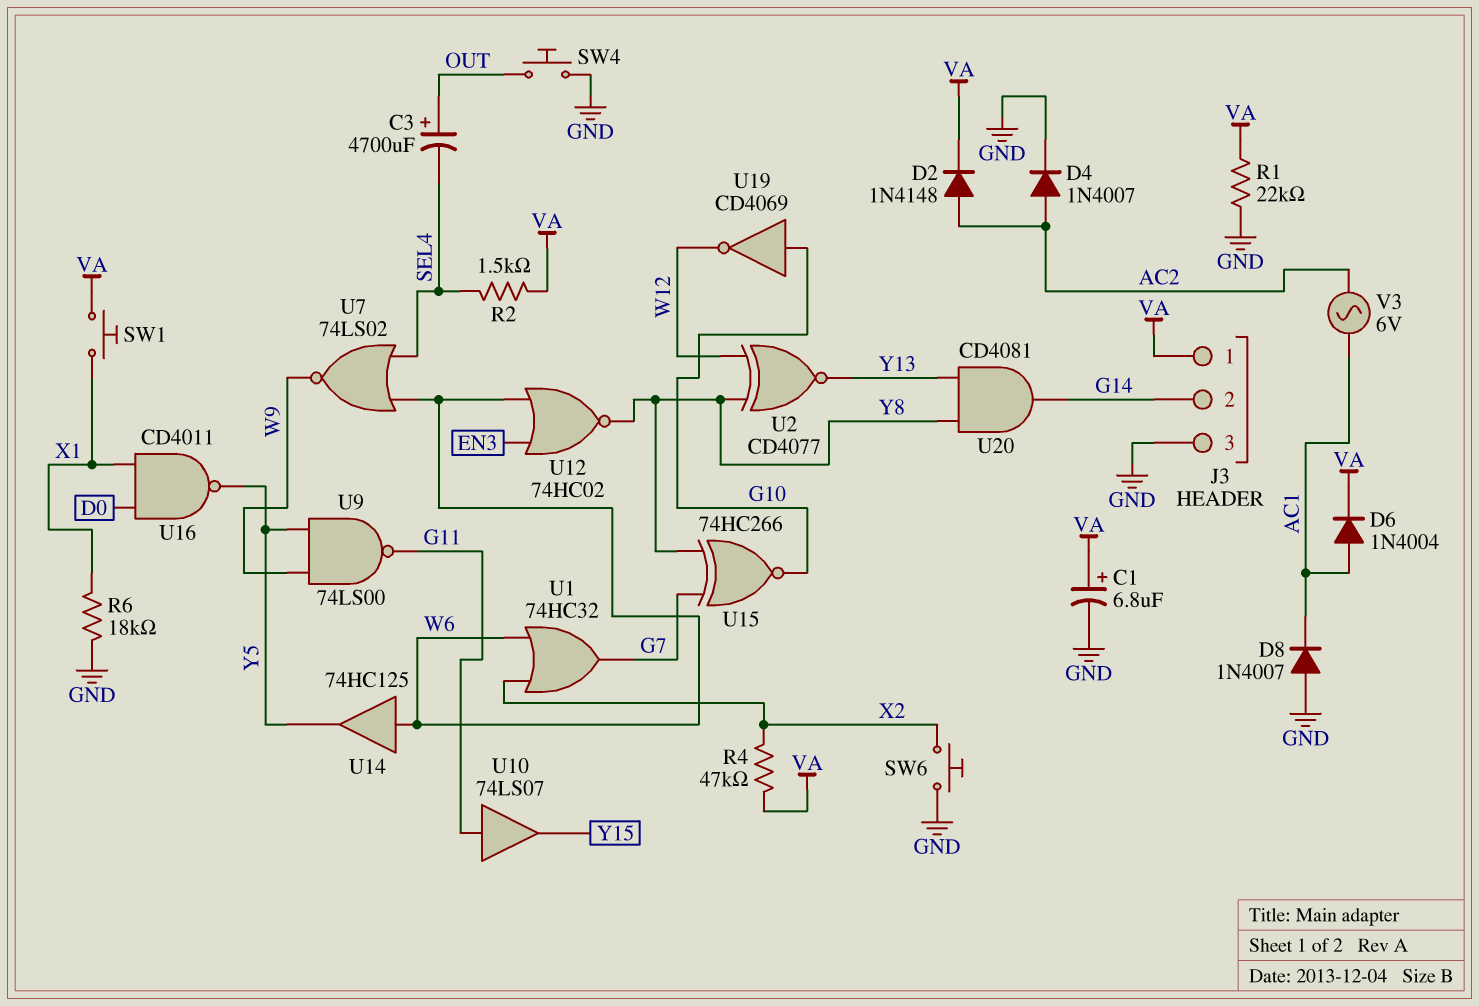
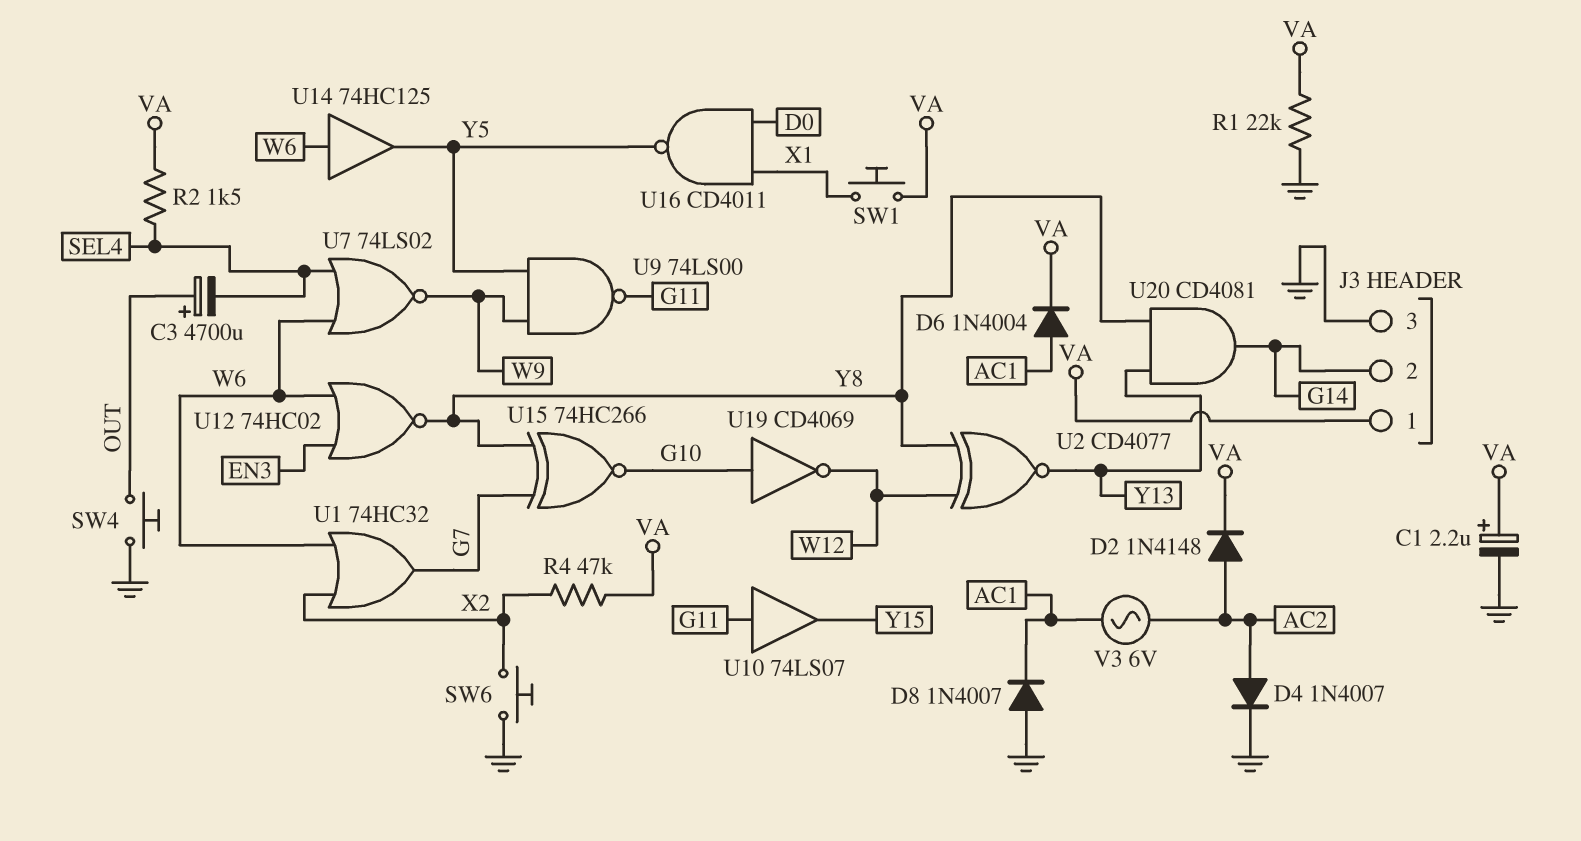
C1: 6.8uF (plus VA, minus GND) -> 2.2uF (plus VA, minus GND)
R6: 18k (GND, X1) -> none

